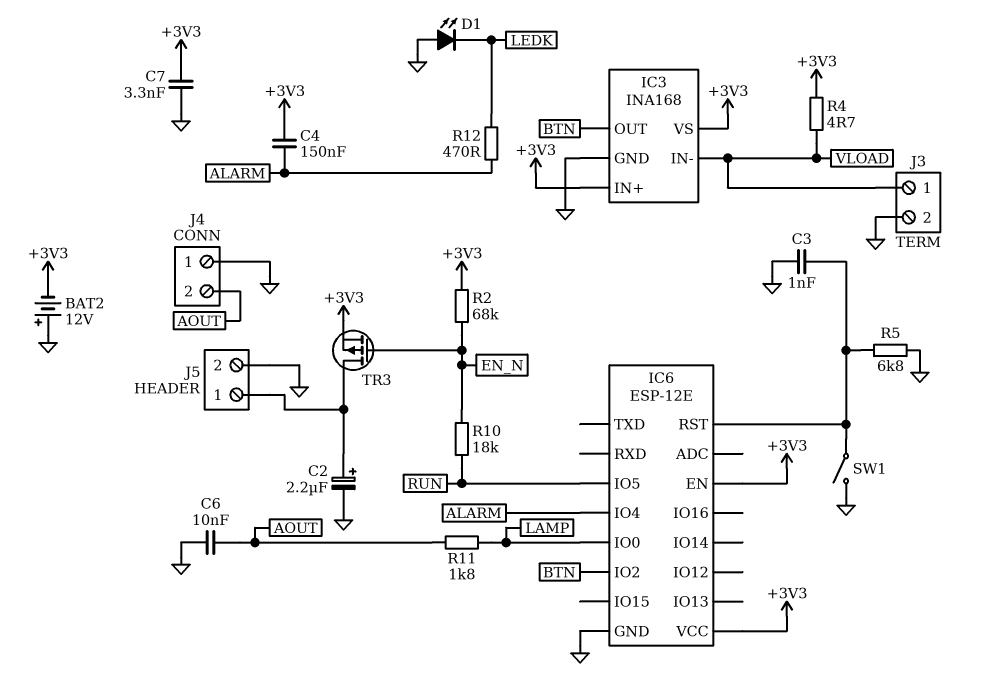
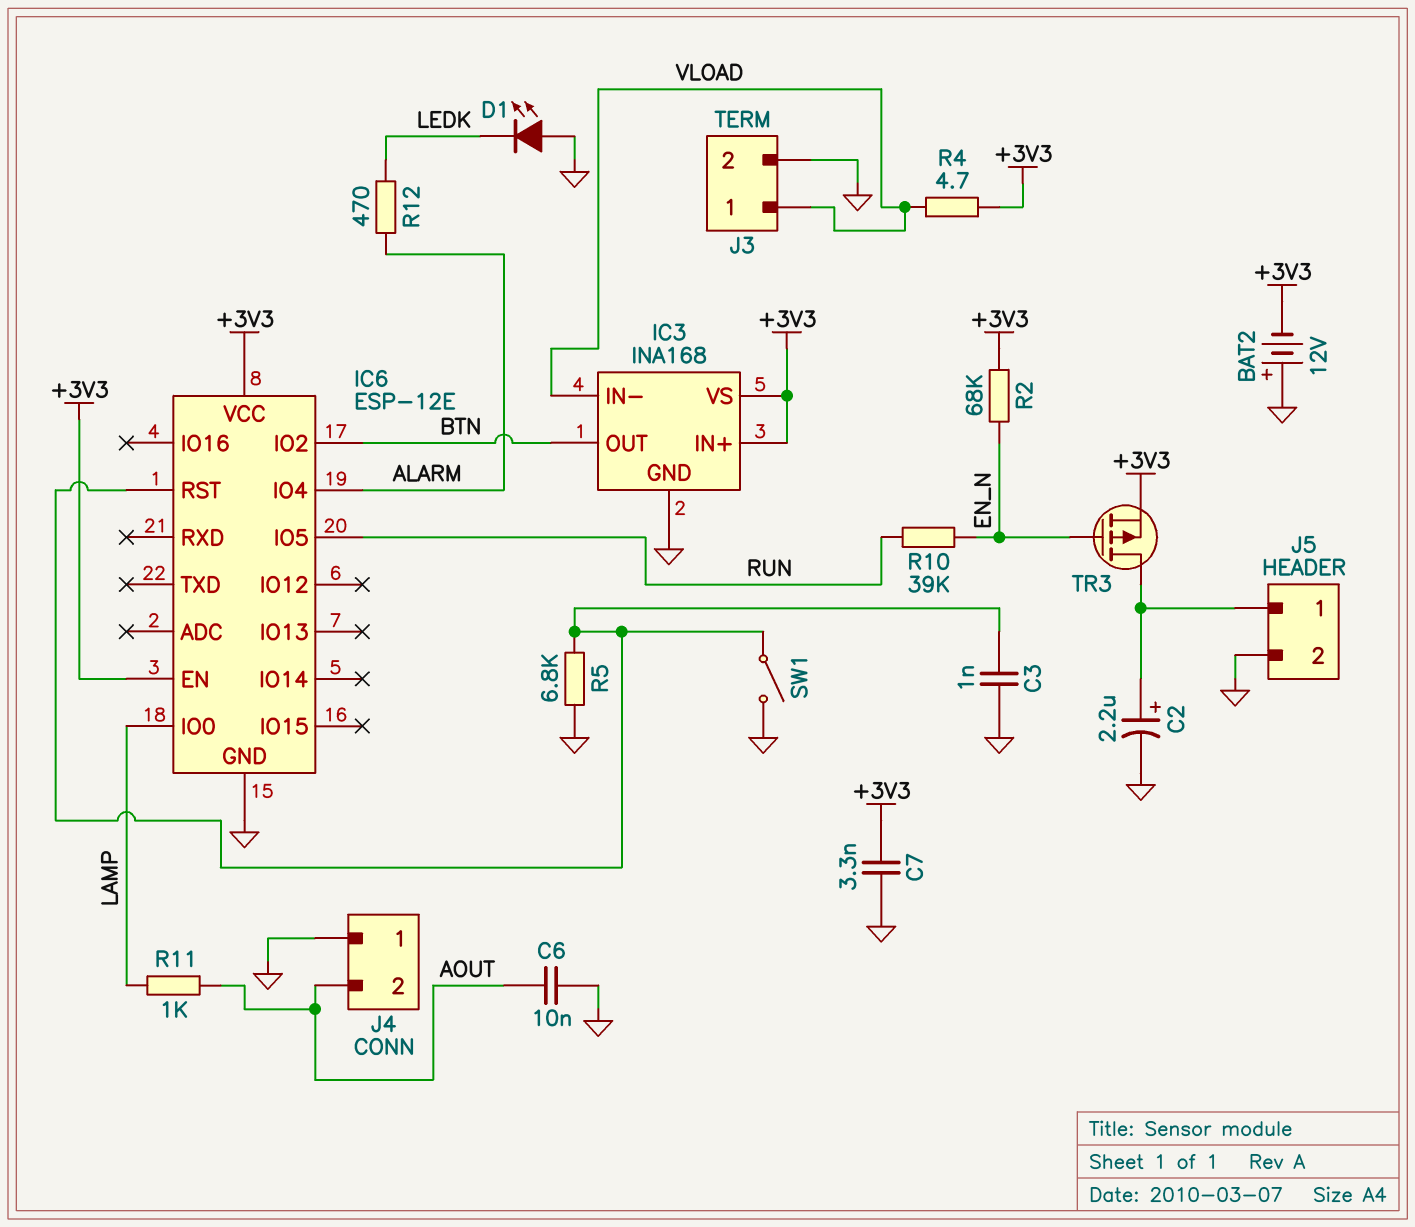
C4: 150nF (+3V3, ALARM) -> none
R10: 18k (EN_N, RUN) -> 39k (EN_N, RUN)
R11: 1.8k (AOUT, LAMP) -> 1k (AOUT, LAMP)

